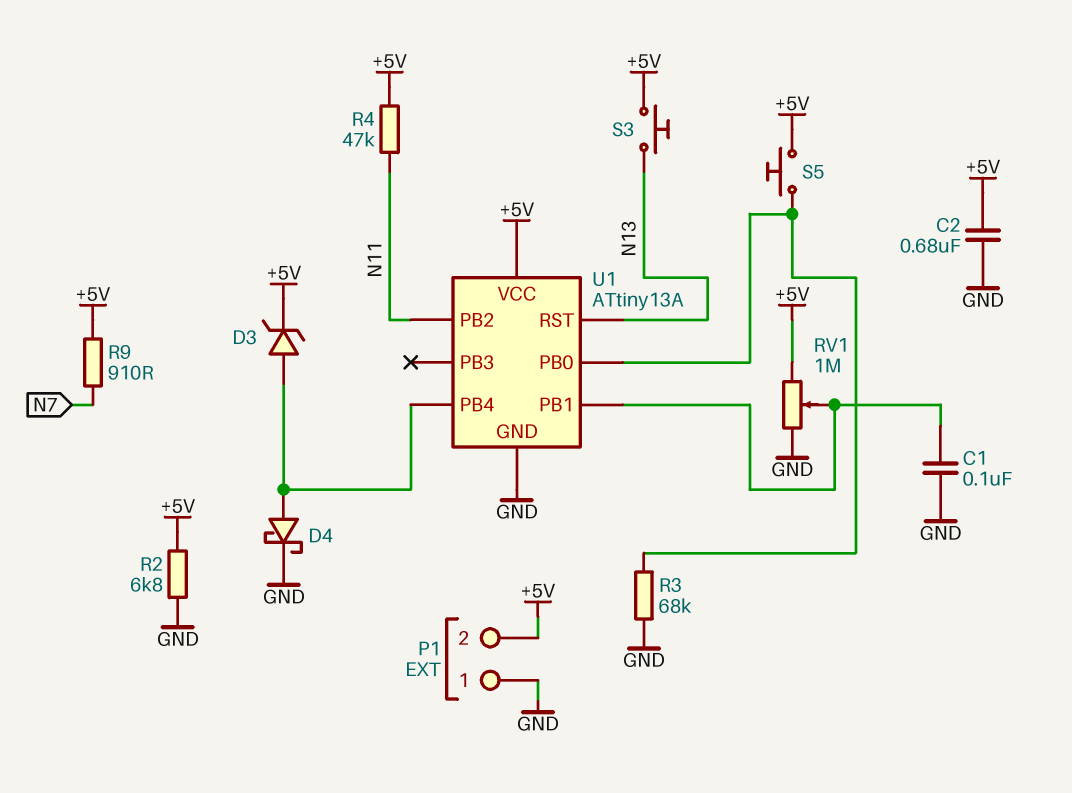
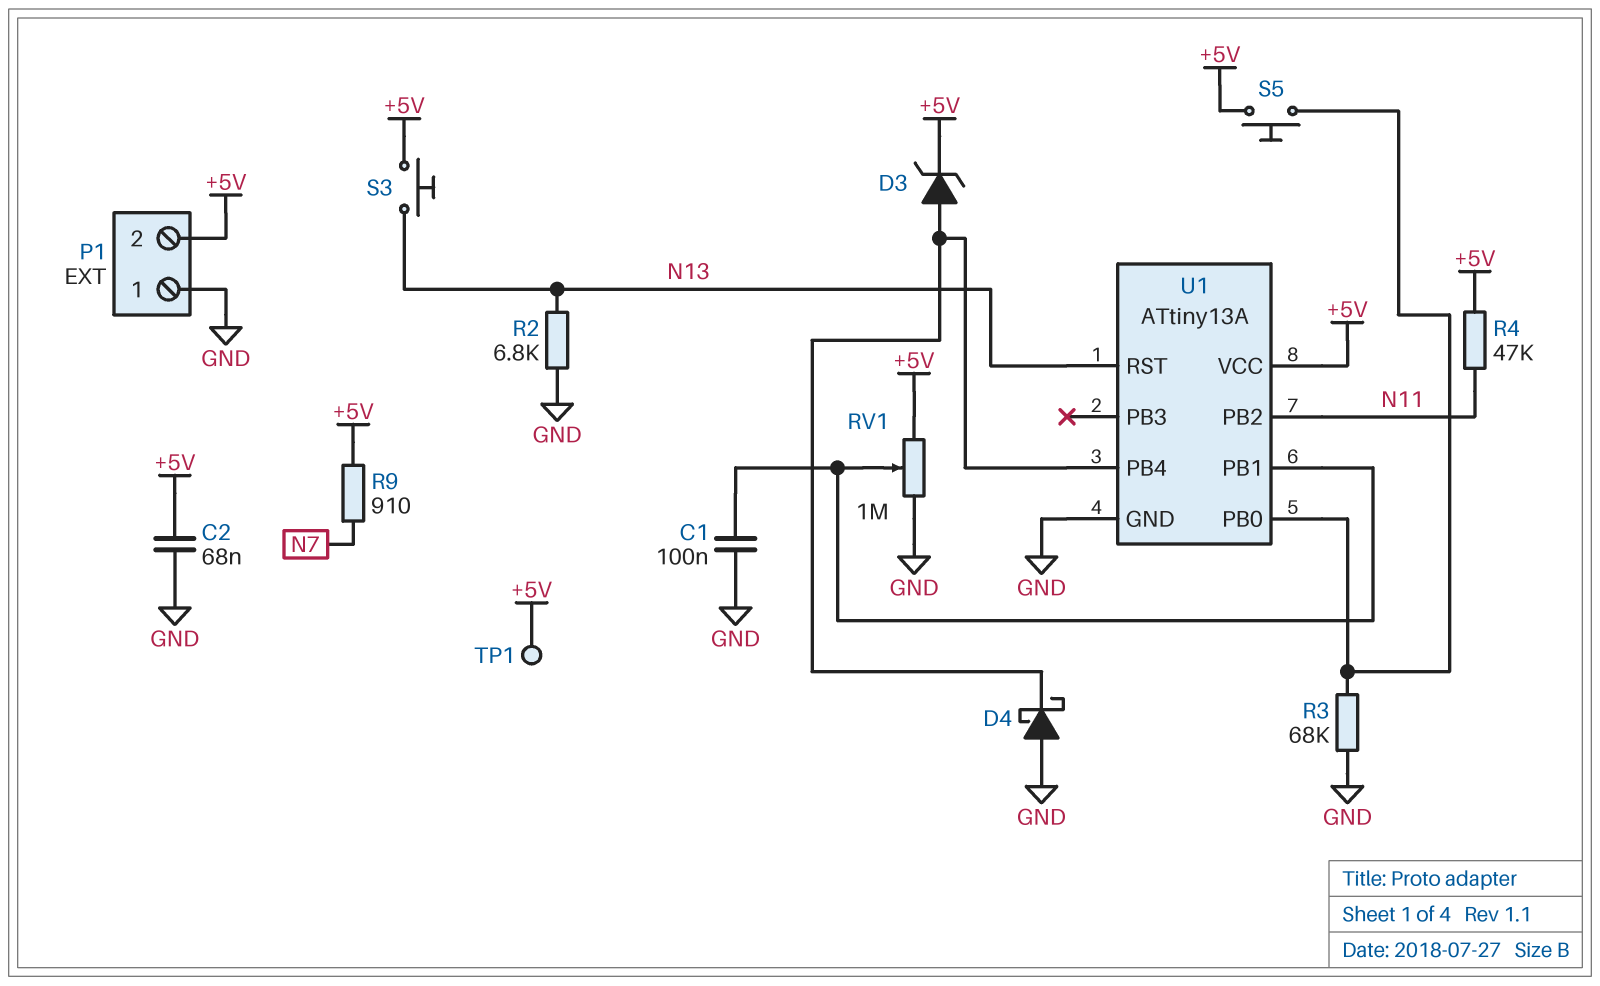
C2: 680nF (+5V, GND) -> 68nF (+5V, GND)
D4: schottky (A U1/PB4, K GND) -> schottky (A GND, K U1/PB4)
R2: 6.8k (+5V, GND) -> 6.8k (GND, N13)
TP1: none -> test point (+5V)

